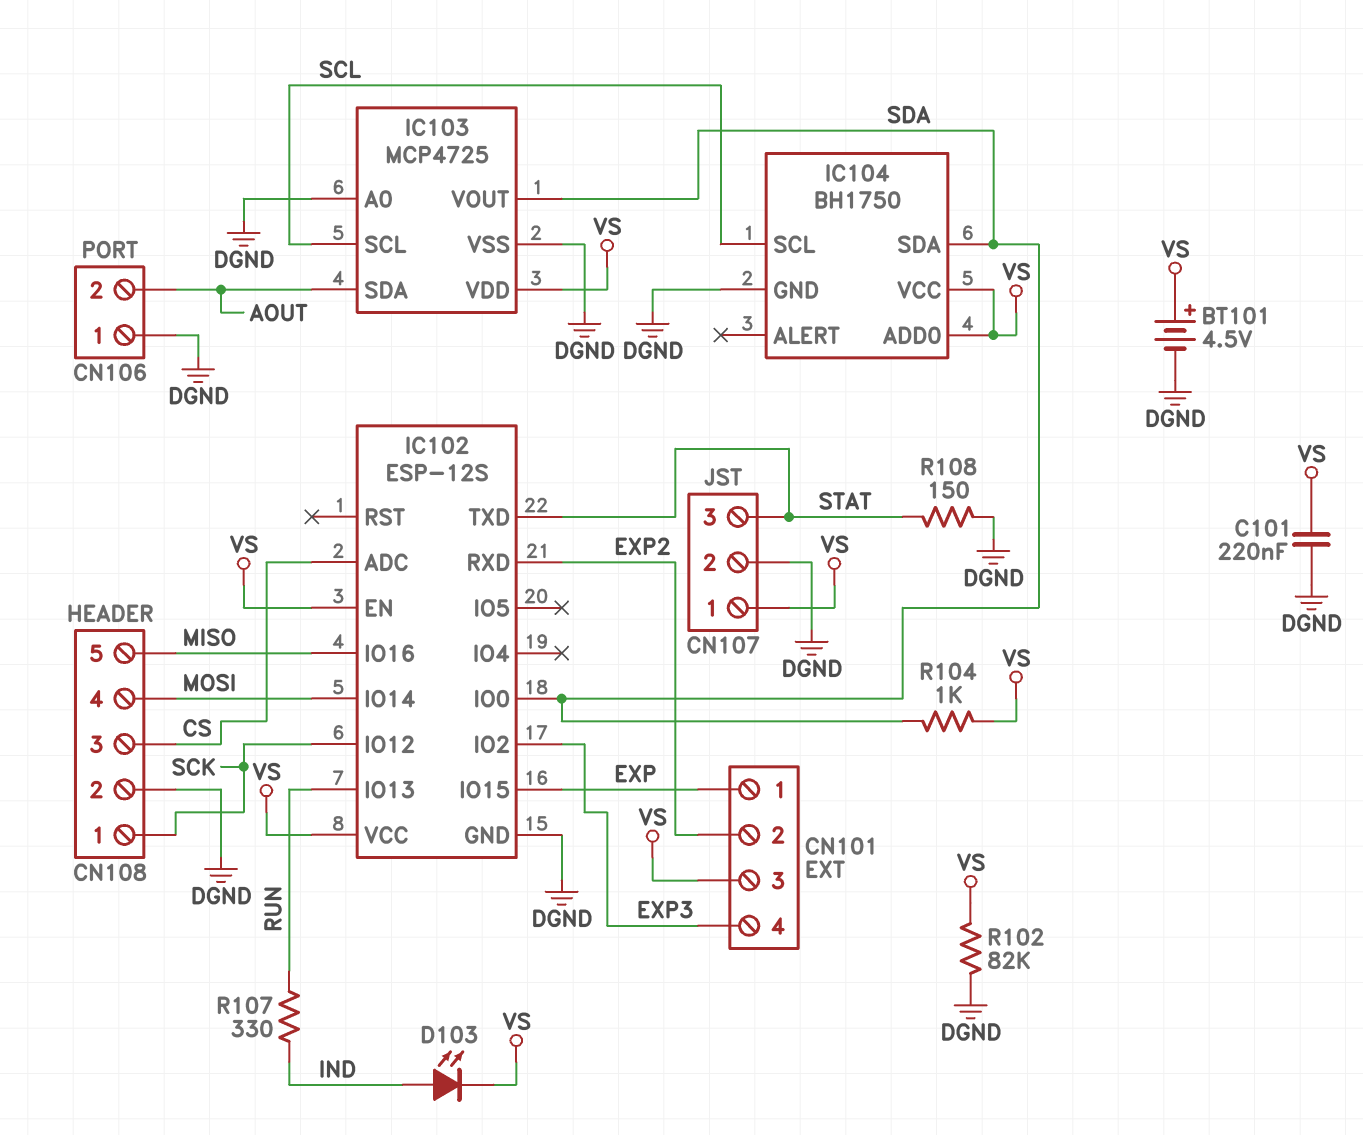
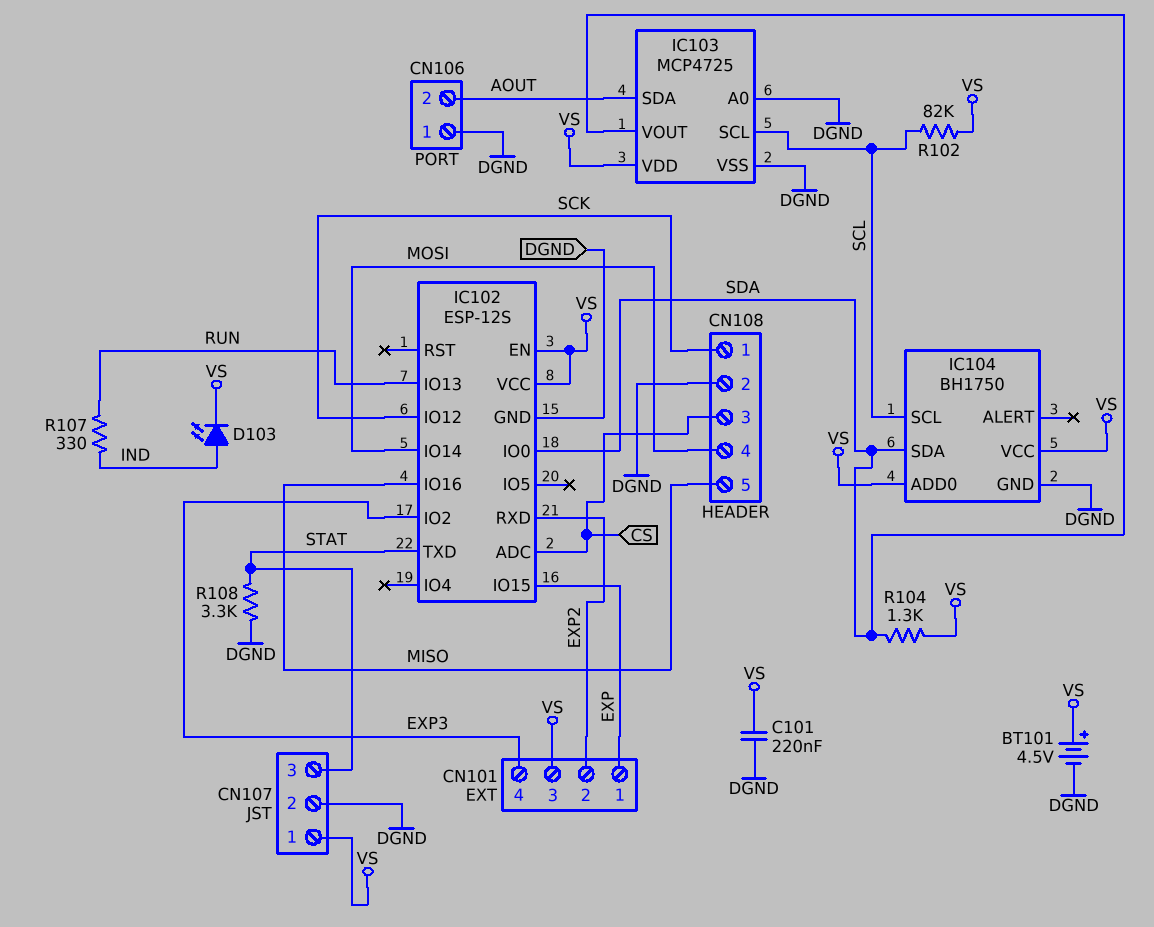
R102: 82k (DGND, VS) -> 82k (SCL, VS)
R104: 1k (SDA, VS) -> 1.3k (SDA, VS)
R108: 150 (DGND, STAT) -> 3.3k (DGND, STAT)

